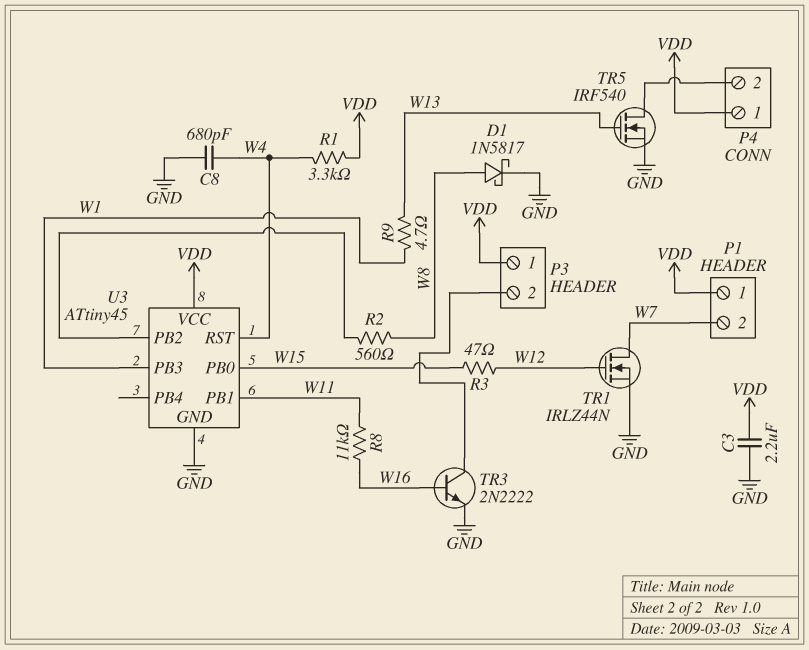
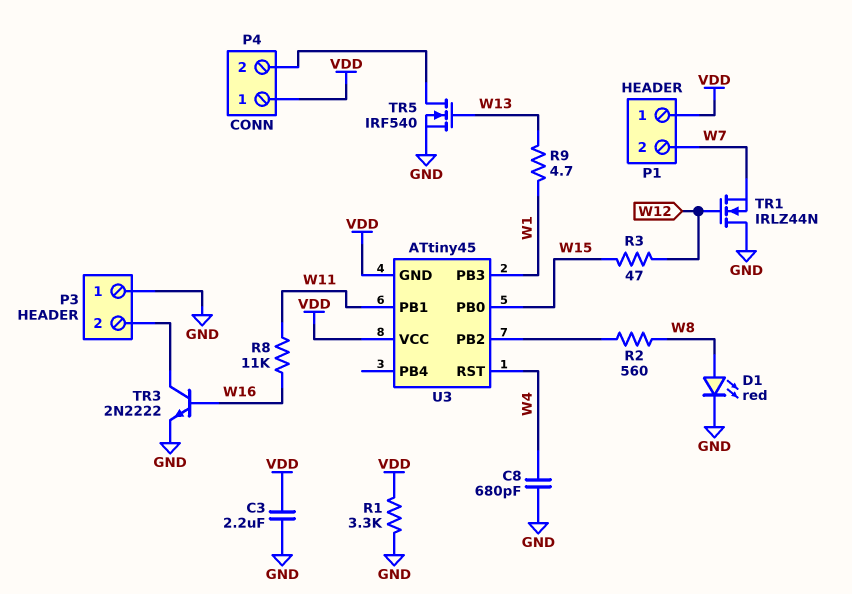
D1: schottky 1N5817 (A W8, K GND) -> LED red (A W8, K GND)
P3 pin 1: VDD -> GND
R1: 3.3k (VDD, W4) -> 3.3k (GND, VDD)
TR1: NMOS IRLZ44N (G W12, D W7, S GND) -> NMOS IRLZ44N (G W12, D GND, S W7)
U3 pin GND: GND -> VDD

